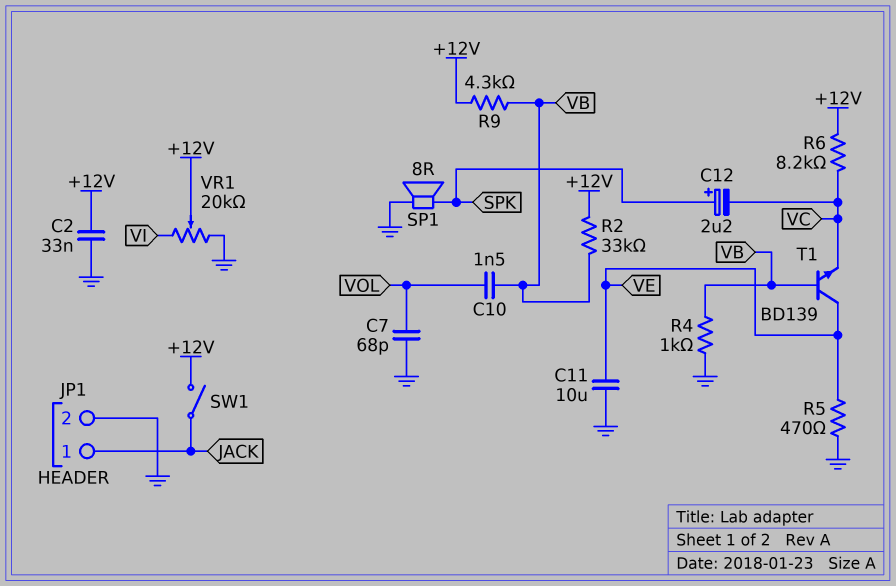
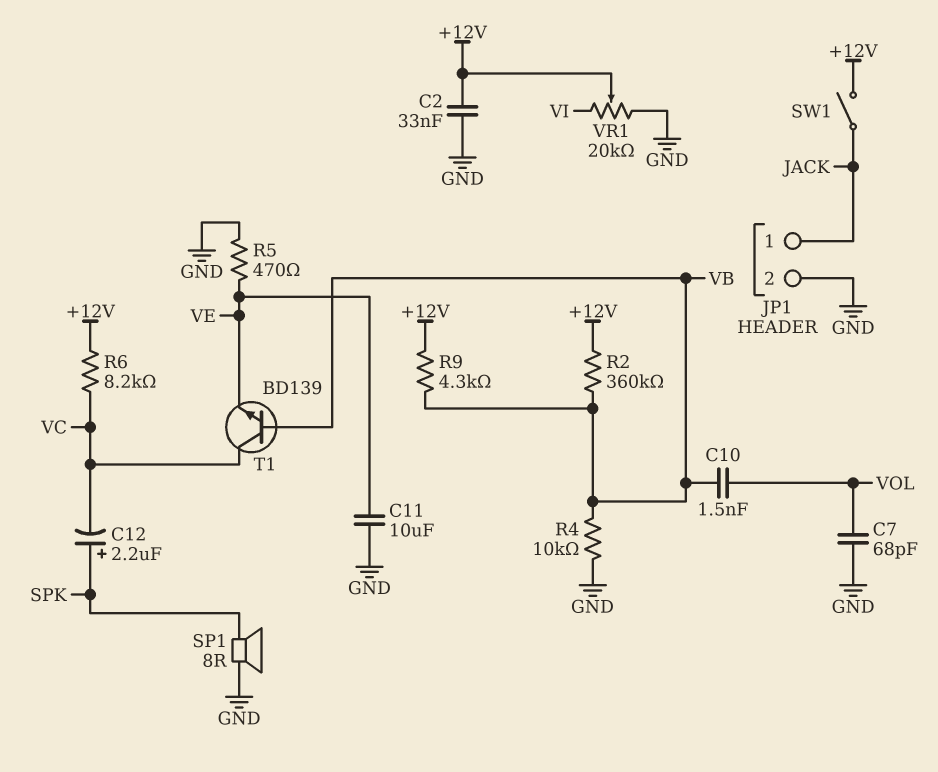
R2: 33k (+12V, VB) -> 360k (+12V, VB)
R4: 1k (GND, VB) -> 10k (GND, VB)
T1: NPN BD139 (B VB, C VE, E VC) -> NPN BD139 (B VB, C VC, E VE)

